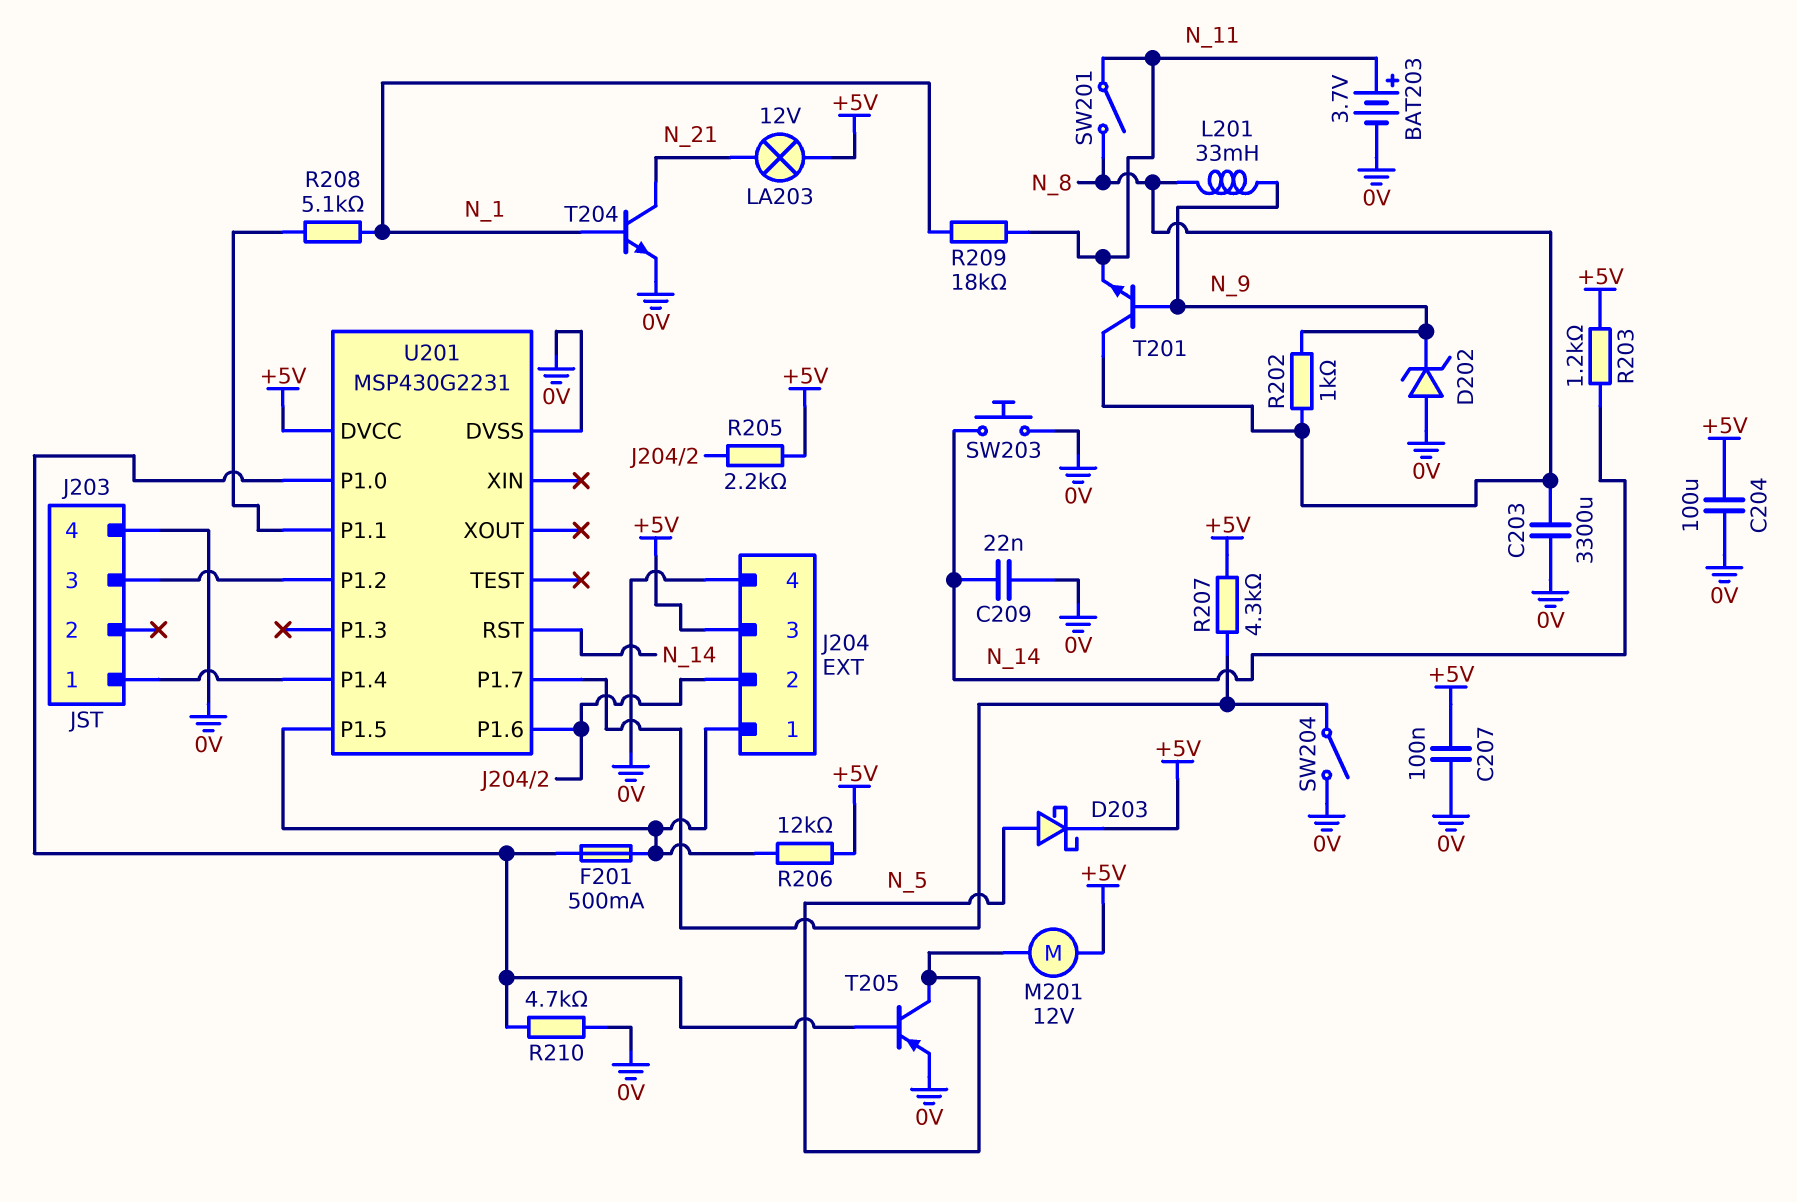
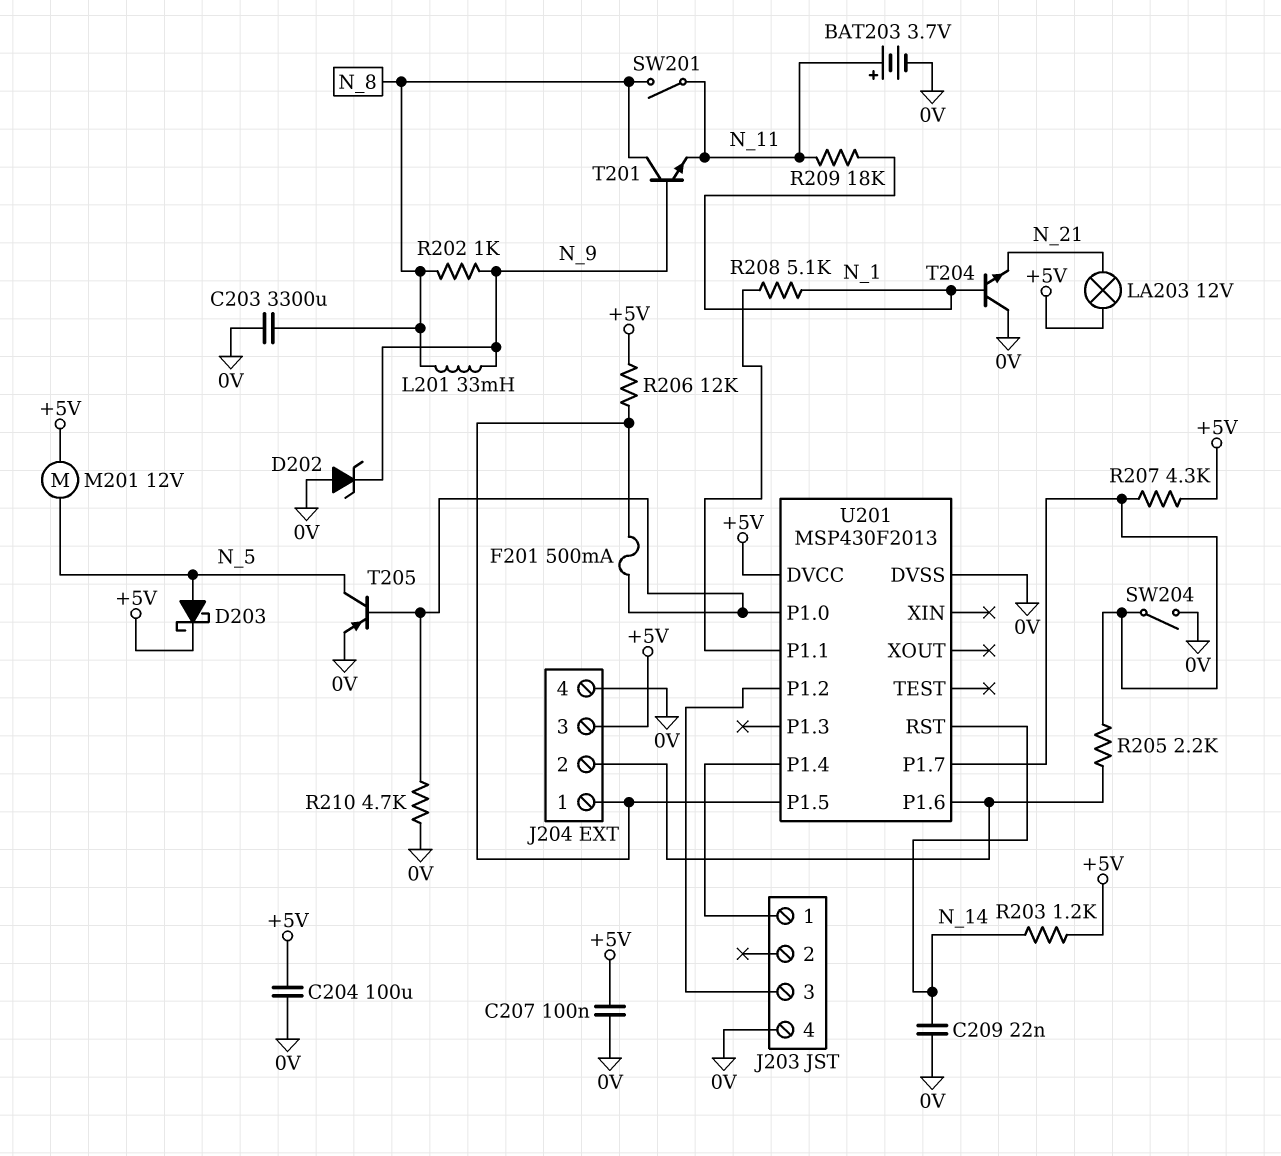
R205: 2.2k (+5V, J204/2) -> 2.2k (J204/2, U201/P1.7)
SW203: button (0V, N_14) -> none
T204: NPN (B N_1, C N_21, E 0V) -> NPN (B N_1, C 0V, E N_21)
U201: MSP430G2231 -> MSP430F2013

